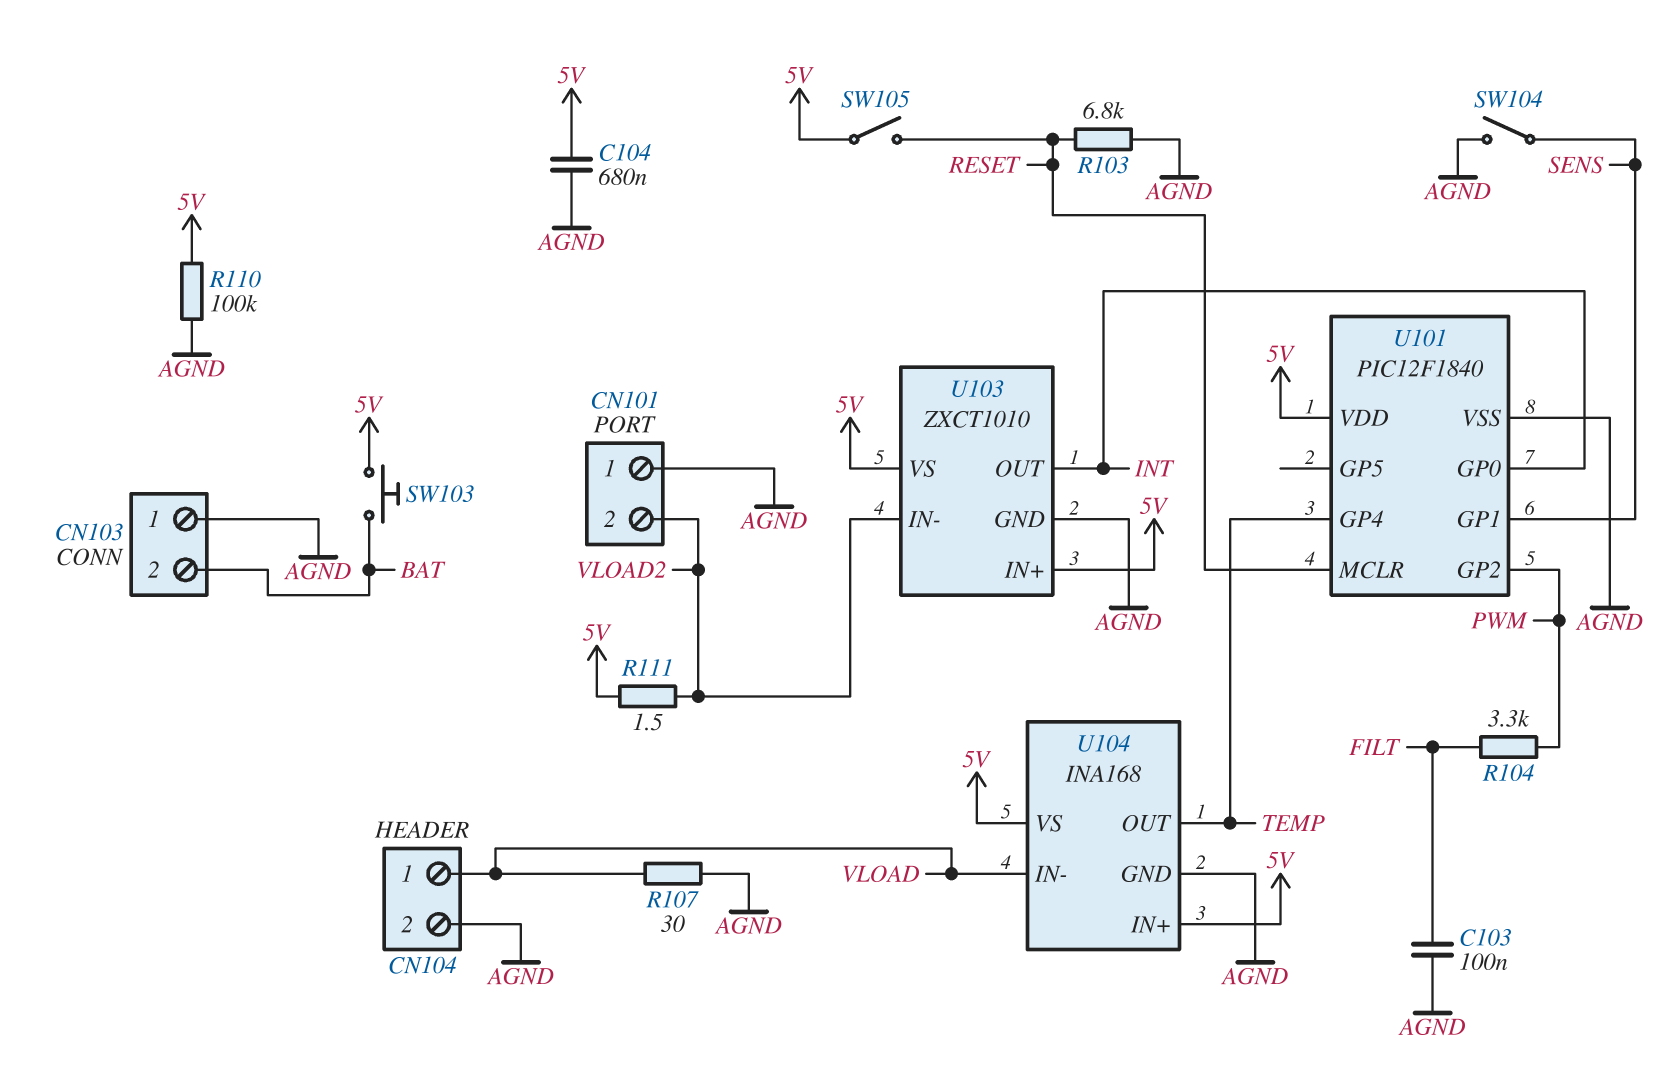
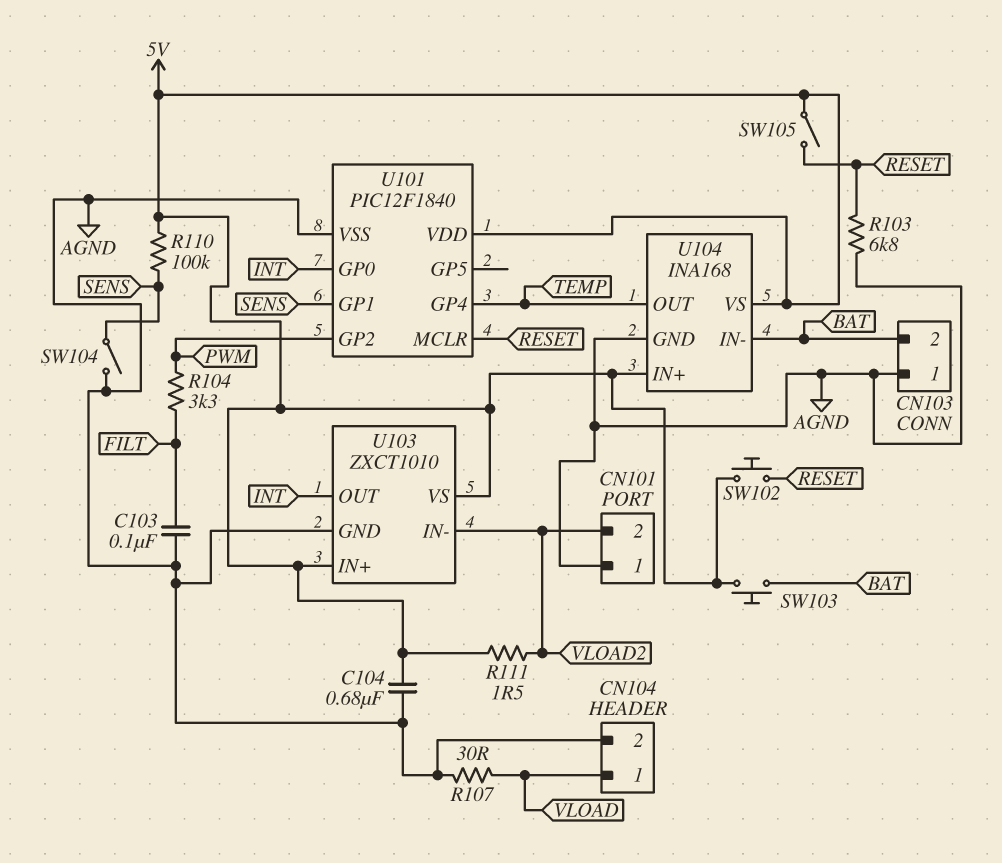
R110: 100k (5V, AGND) -> 100k (5V, SENS)
SW102: none -> button (5V, RESET)
U104 pin IN-: VLOAD -> BAT

